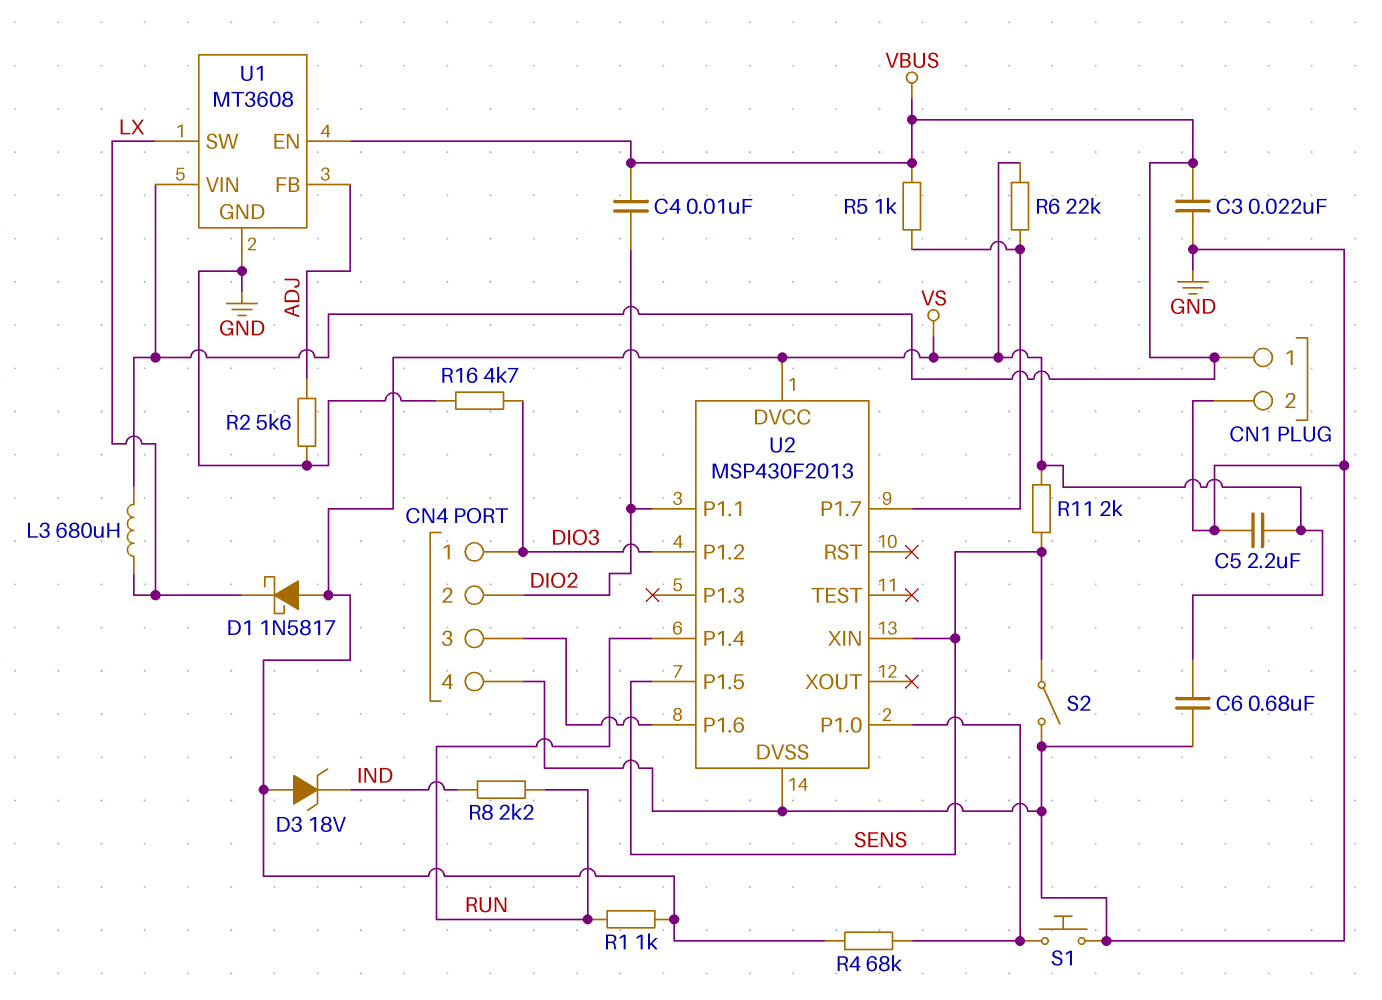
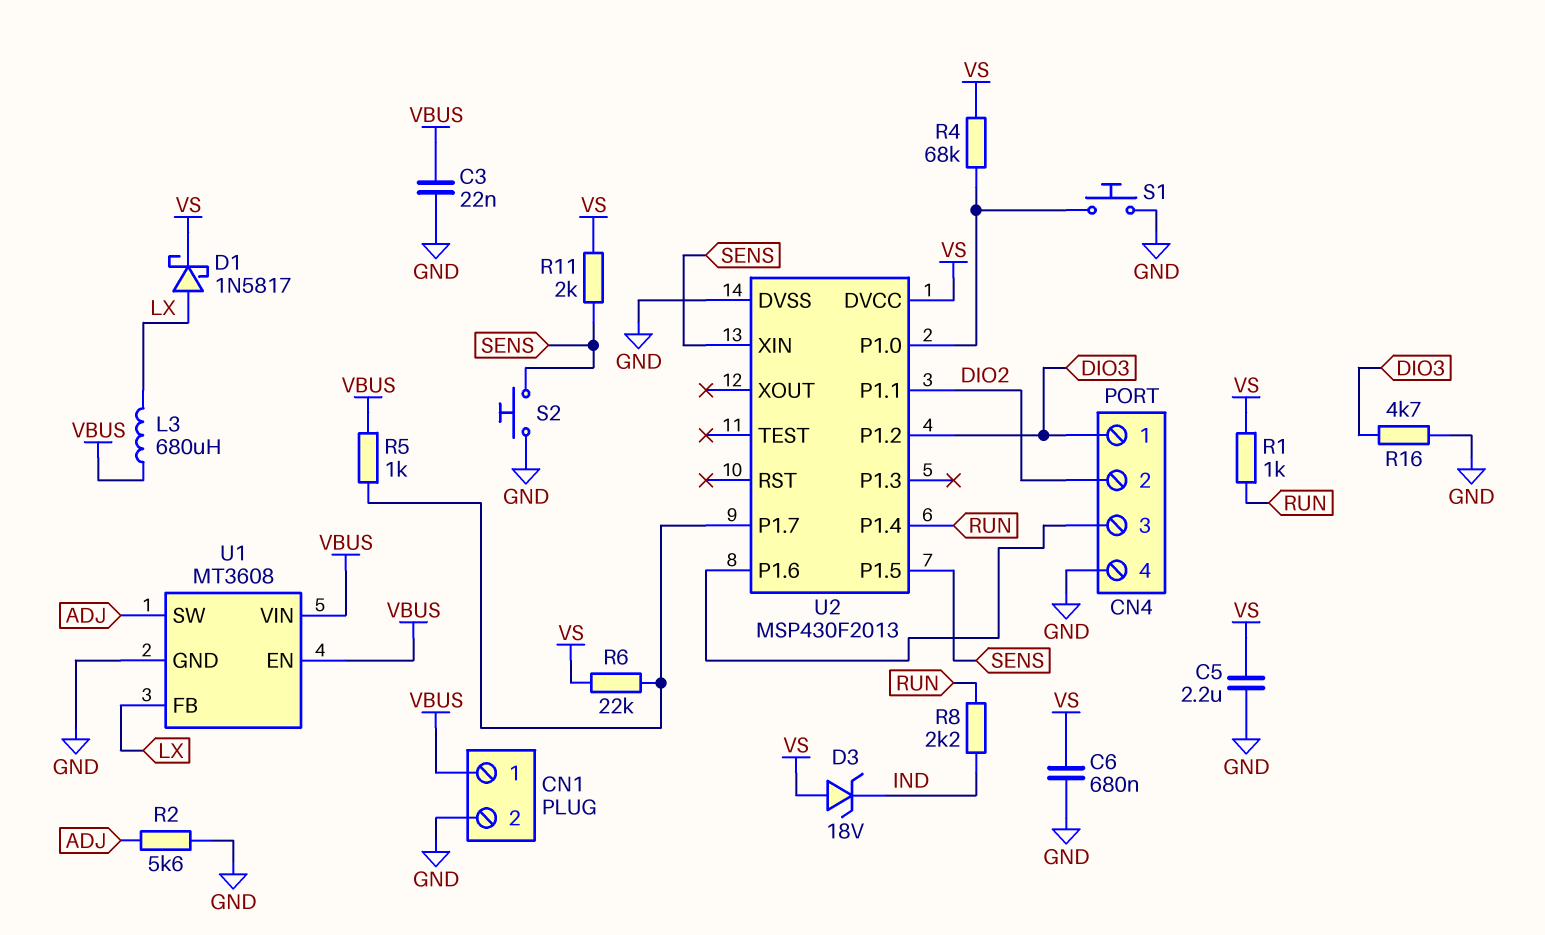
C4: 10nF (DIO2, VBUS) -> none
D1: schottky 1N5817 (A VS, K LX) -> schottky 1N5817 (A LX, K VS)
S2: switch (GND, SENS) -> button (GND, SENS)
U1 pin FB: ADJ -> LX
U1 pin SW: LX -> ADJ

